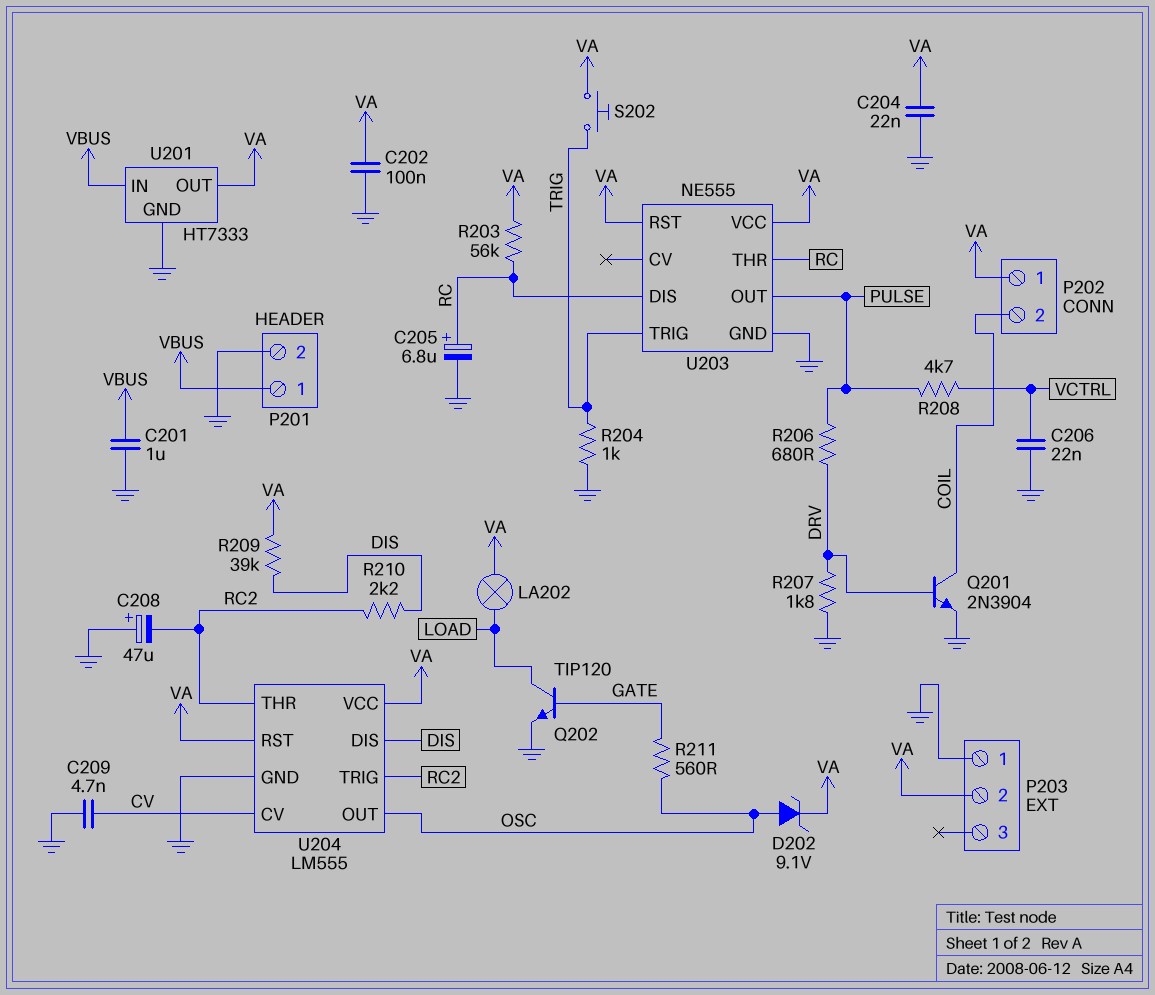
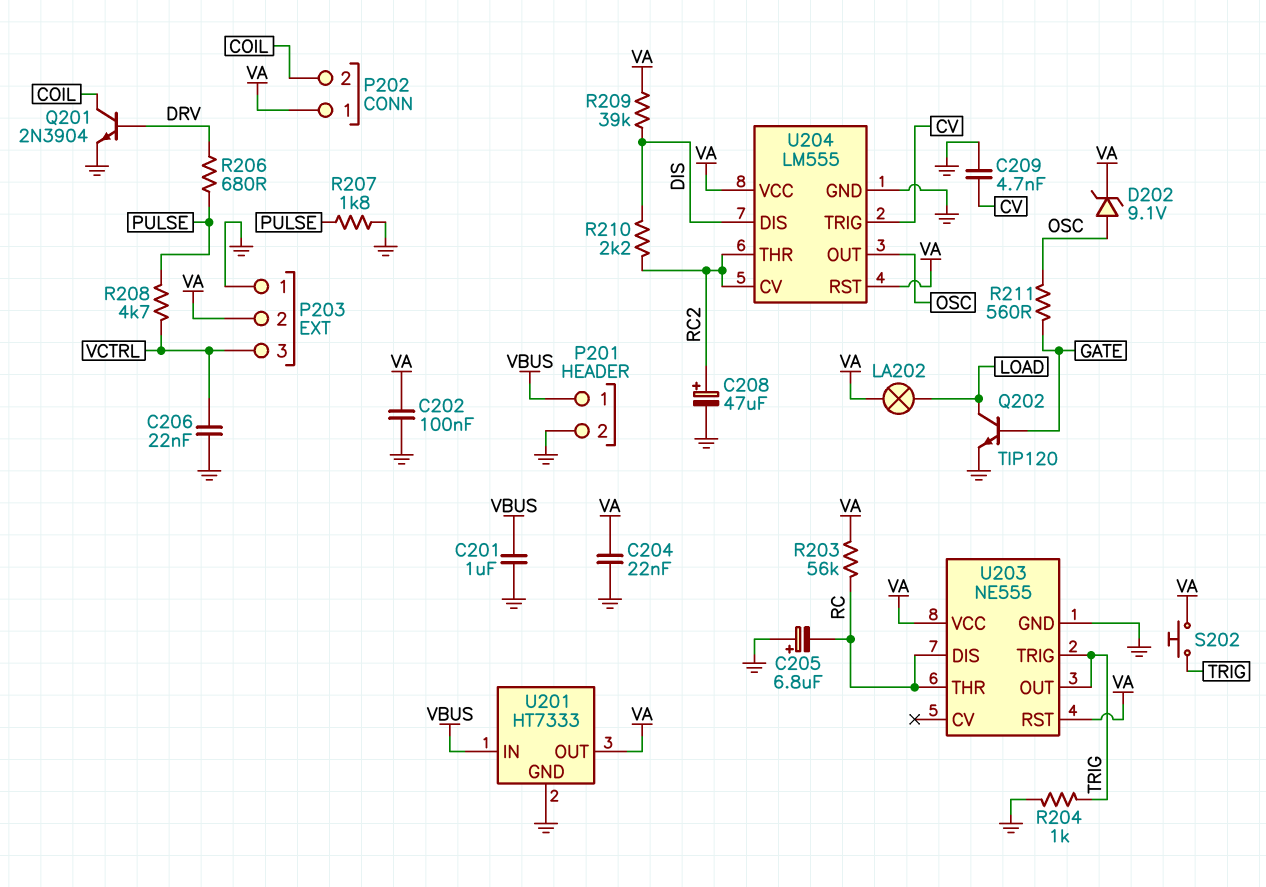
C205: 6.8uF (plus RC, minus GND) -> 6.8uF (plus GND, minus RC)
C208: 47uF (plus GND, minus RC2) -> 47uF (plus RC2, minus GND)
P203 pin 3: none -> VCTRL
R207: 1.8k (DRV, GND) -> 1.8k (GND, PULSE)
U203 pin OUT: PULSE -> TRIG
U204 pin CV: CV -> RC2
U204 pin TRIG: RC2 -> CV

